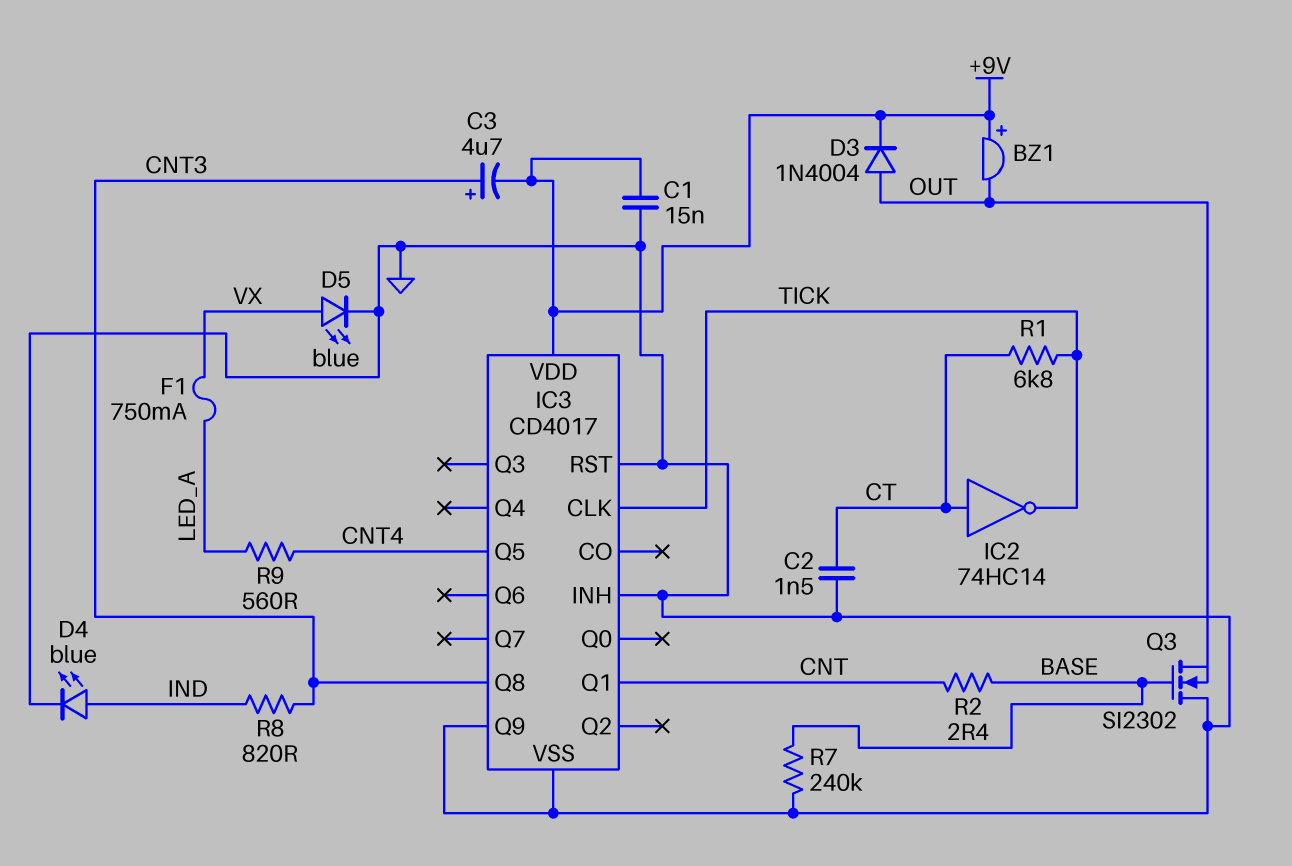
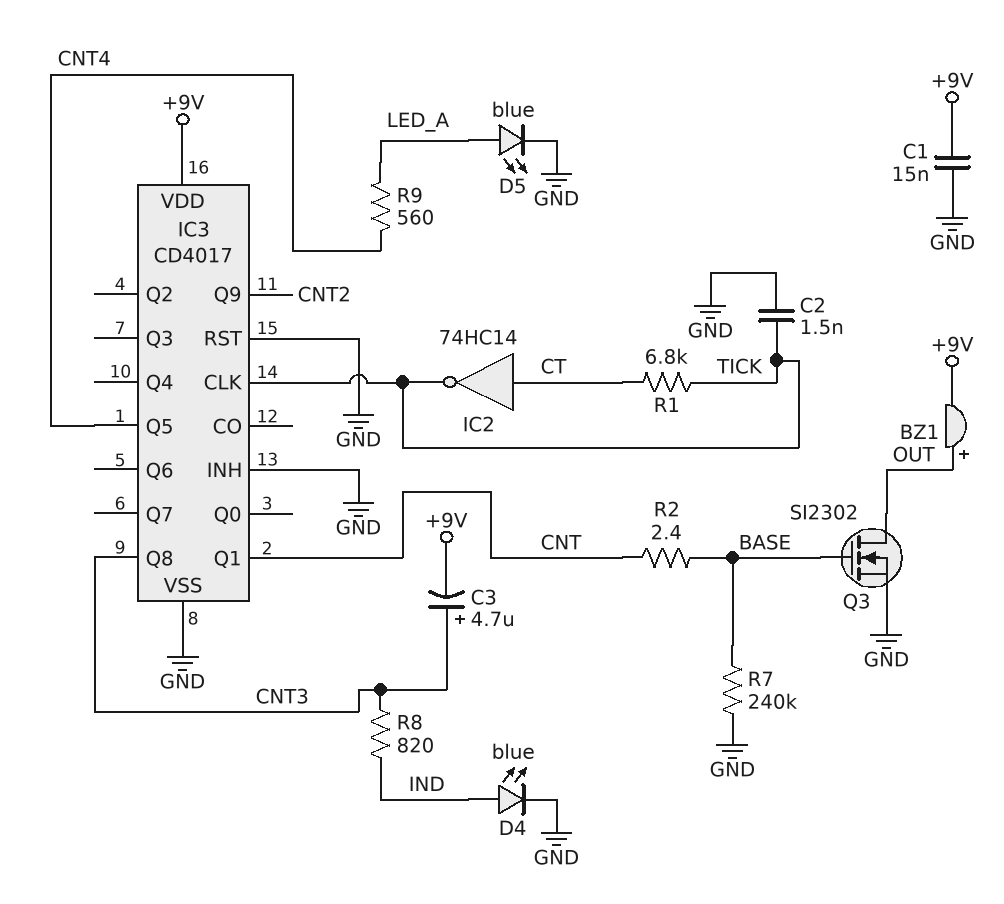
BZ1: buzzer (plus +9V, minus OUT) -> buzzer (plus OUT, minus +9V)
C2: 1.5nF (CT, GND) -> 1.5nF (GND, TICK)
D3: diode 1N4004 (A OUT, K +9V) -> none
D5: LED blue (A VX, K GND) -> LED blue (A LED_A, K GND)
F1: 750mA (LED_A, VX) -> none
IC3 pin Q9: GND -> CNT2
Q3: NMOS SI2302 (G BASE, D GND, S OUT) -> NMOS SI2302 (G BASE, D OUT, S GND)

